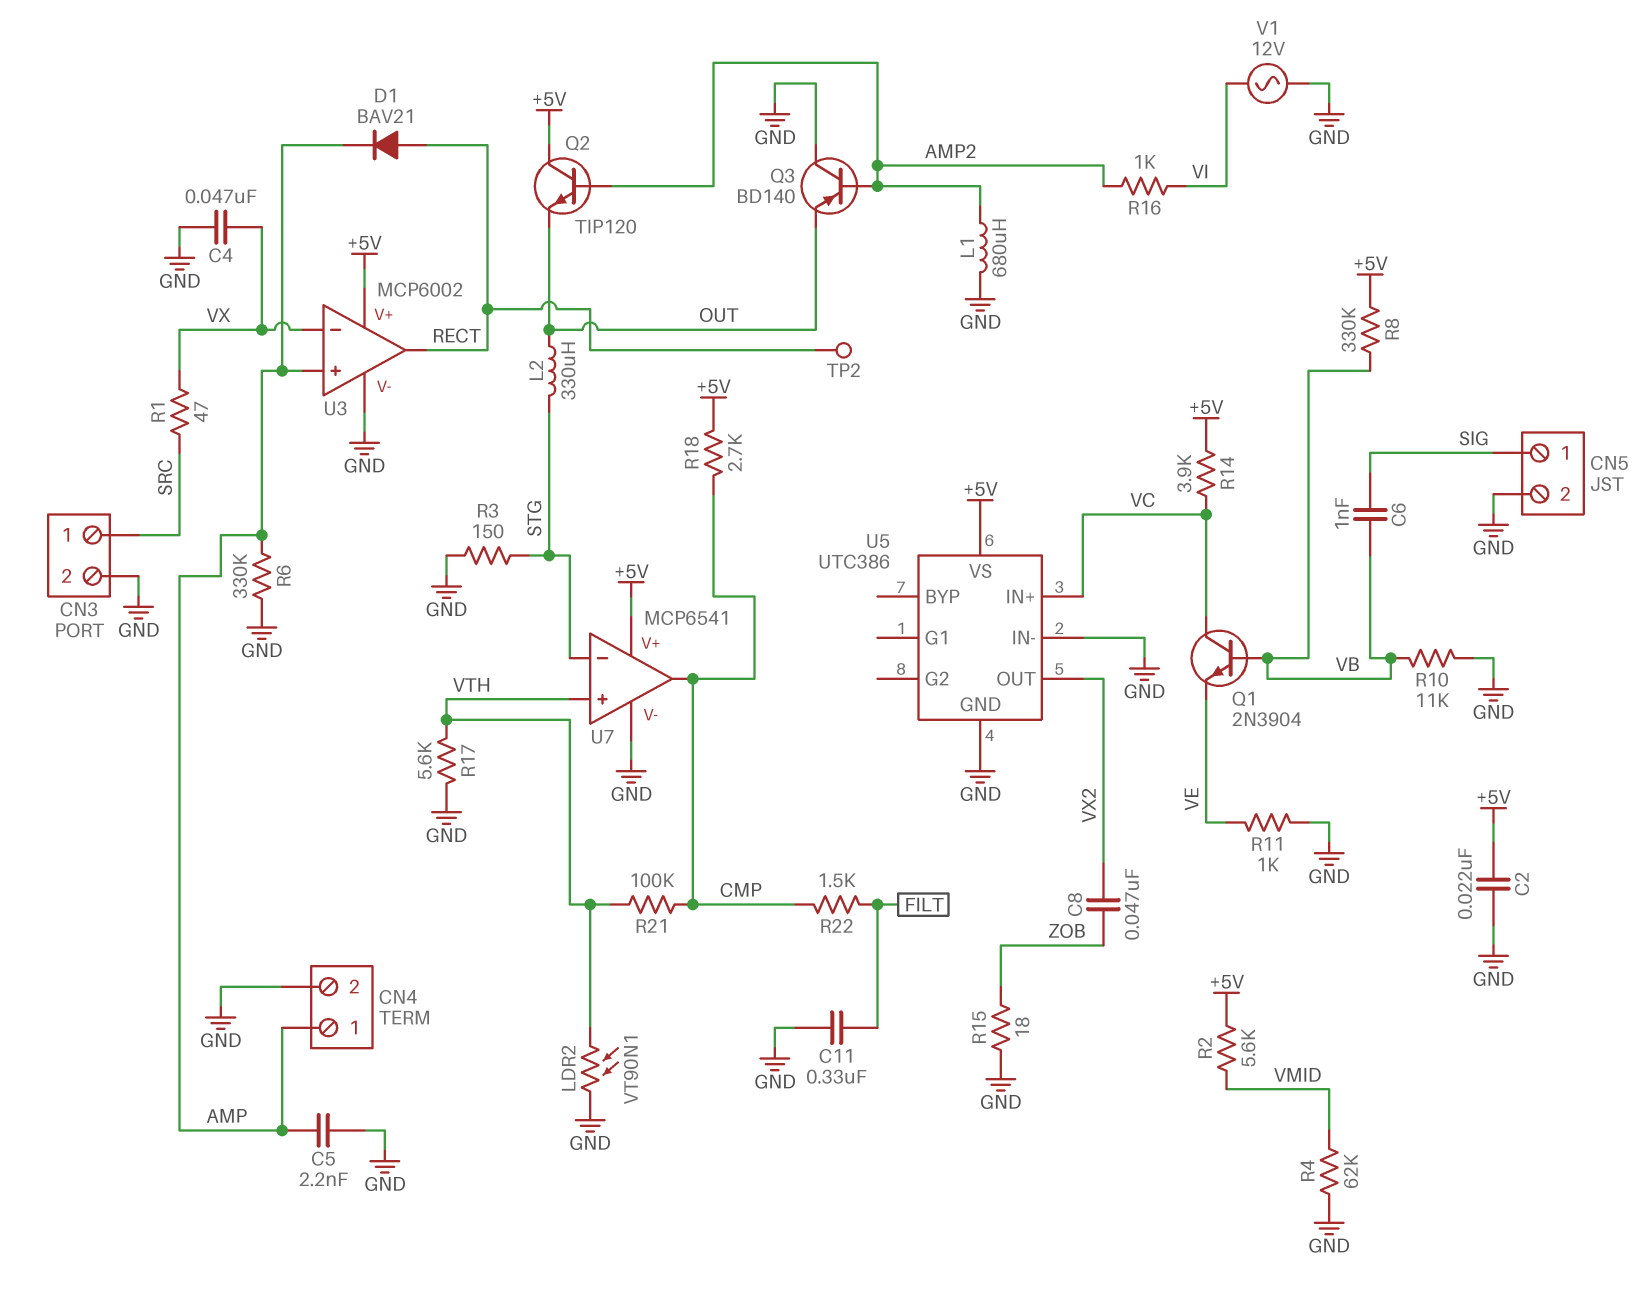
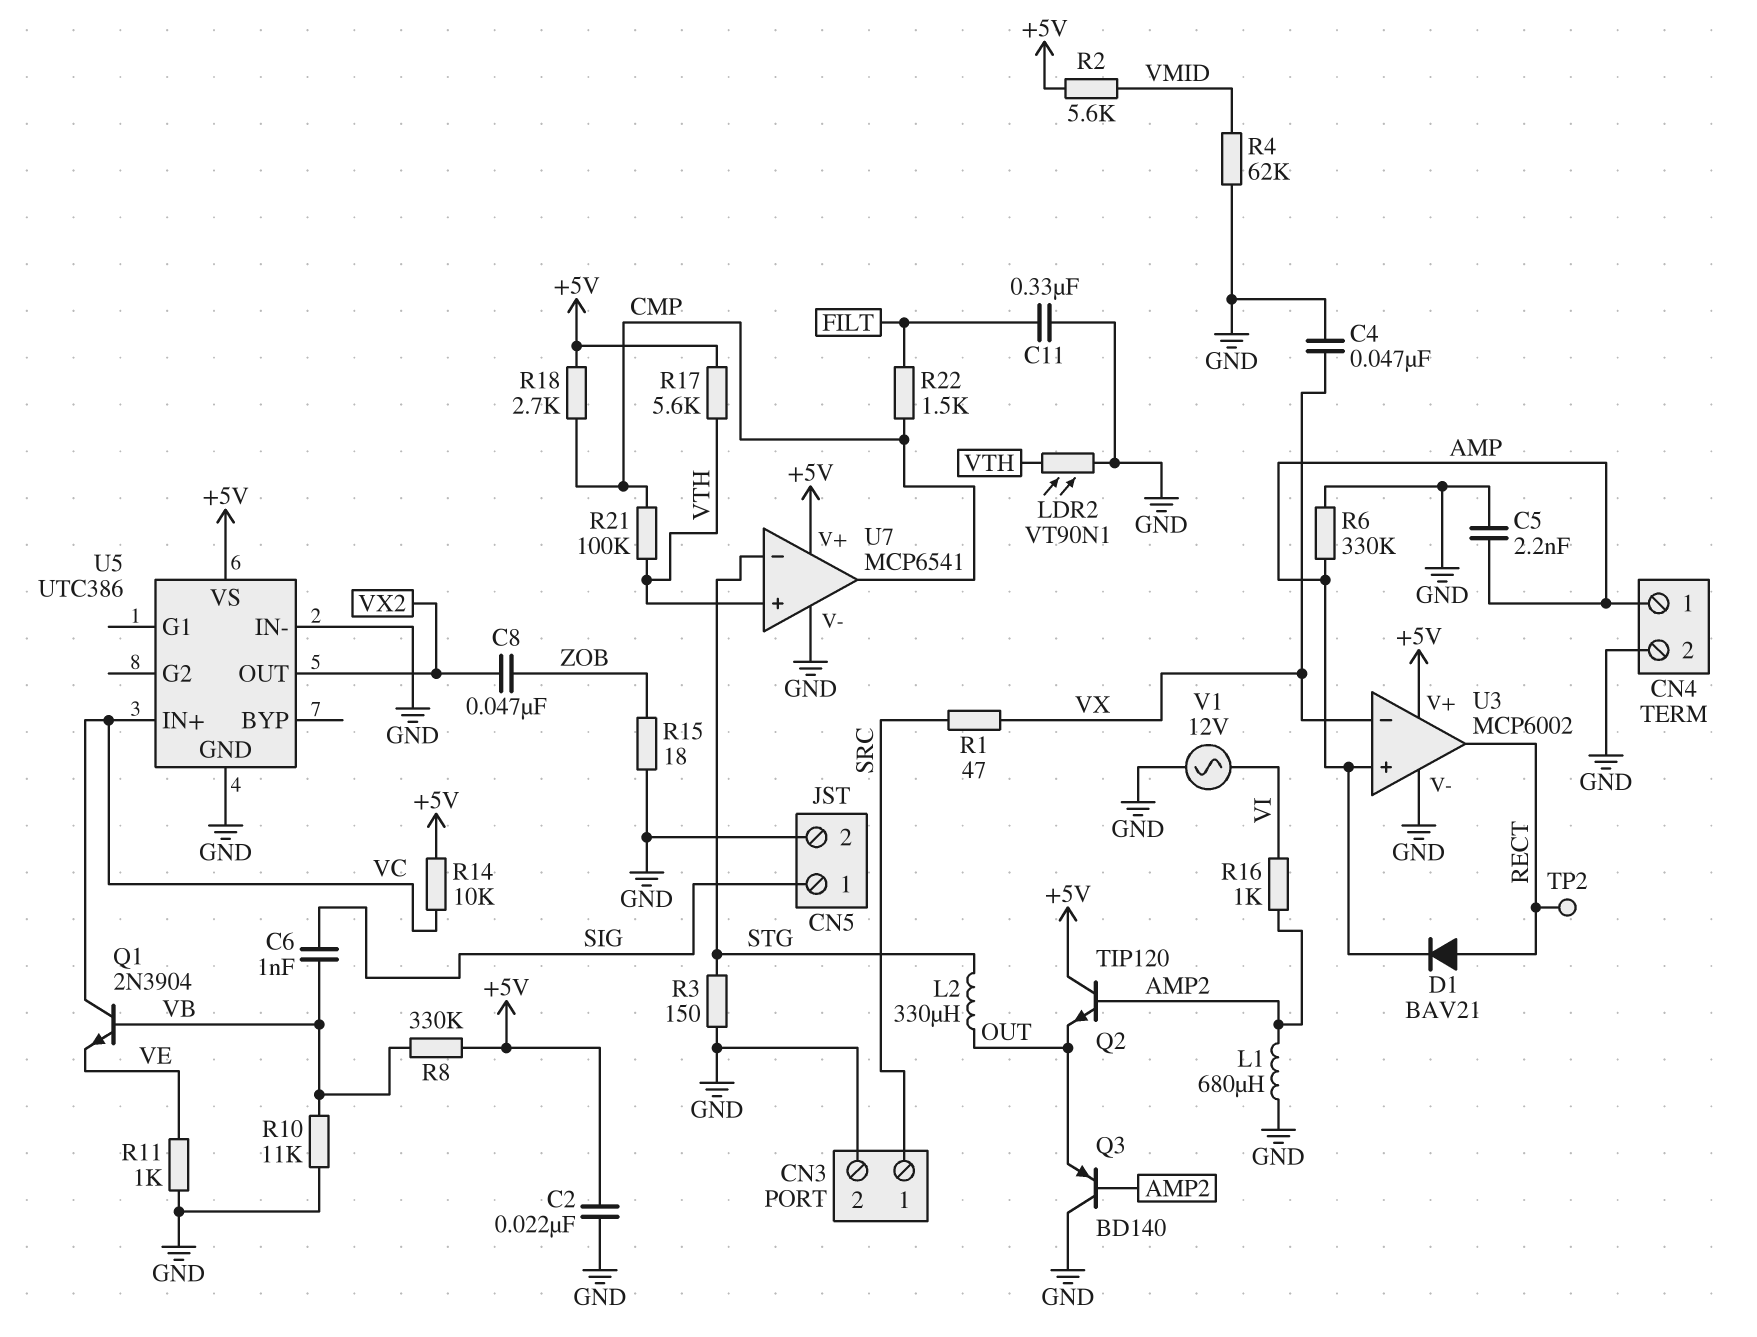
R14: 3.9k (+5V, VC) -> 10k (+5V, VC)
R17: 5.6k (GND, VTH) -> 5.6k (+5V, VTH)

